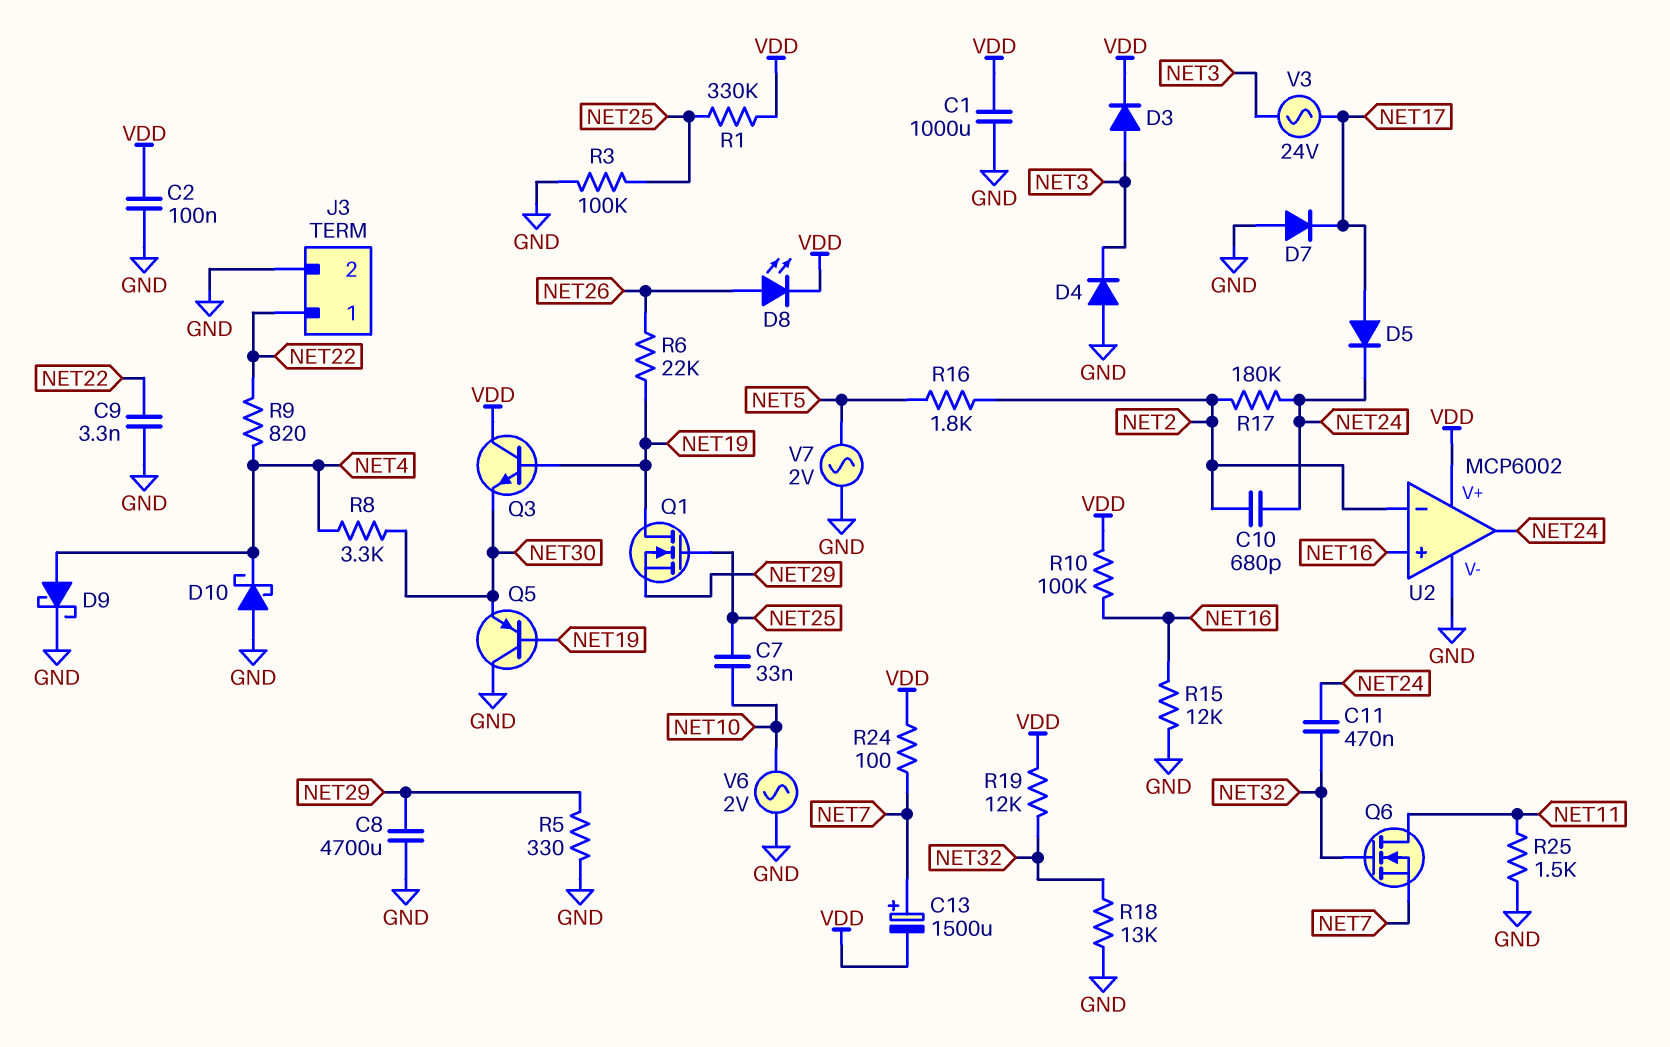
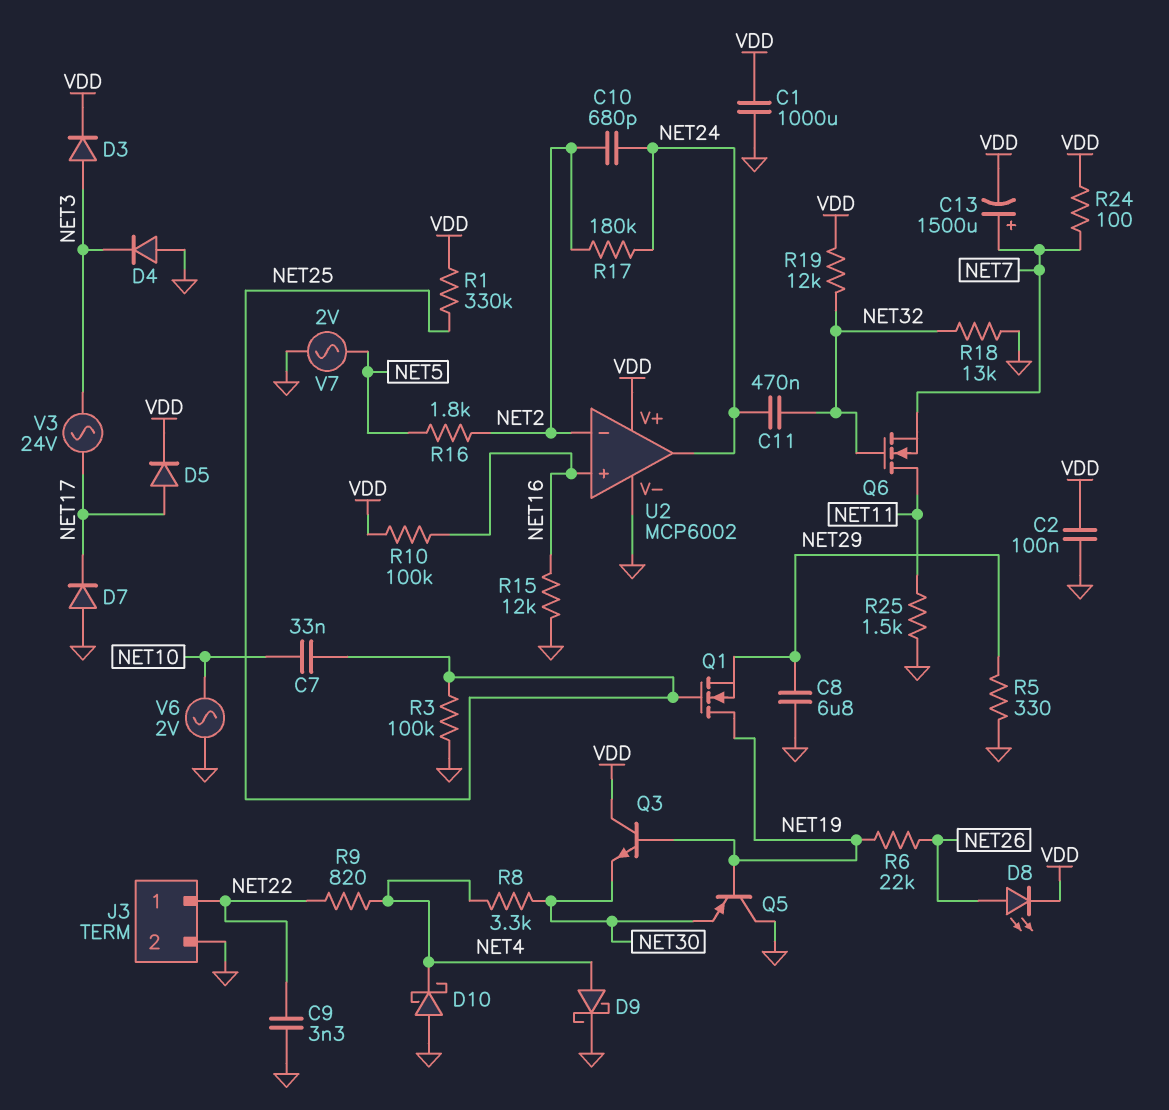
C8: 4700uF (GND, NET29) -> 6.8uF (GND, NET29)
D5: diode (A NET17, K NET24) -> diode (A NET17, K VDD)

